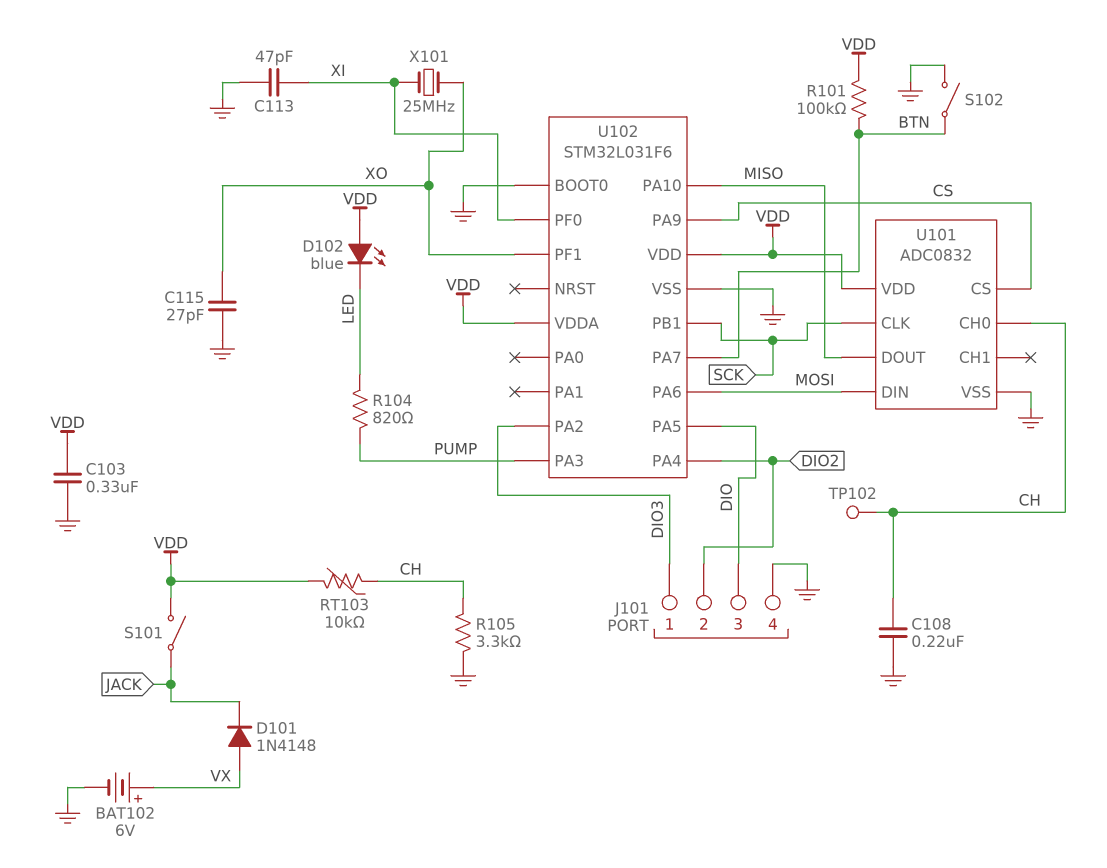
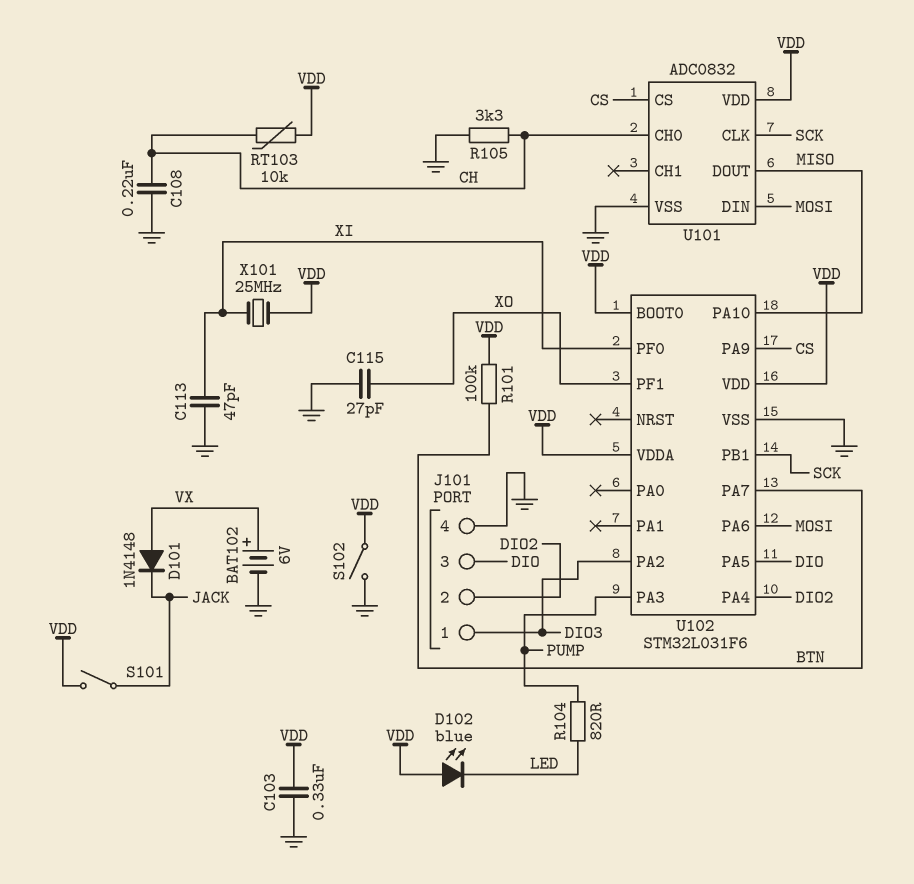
S102: switch (BTN, GND) -> switch (GND, VDD)
TP102: test point (CH) -> none
U102 pin BOOT0: GND -> VDD
X101: 25MHz (XI, XO) -> 25MHz (VDD, XI)

